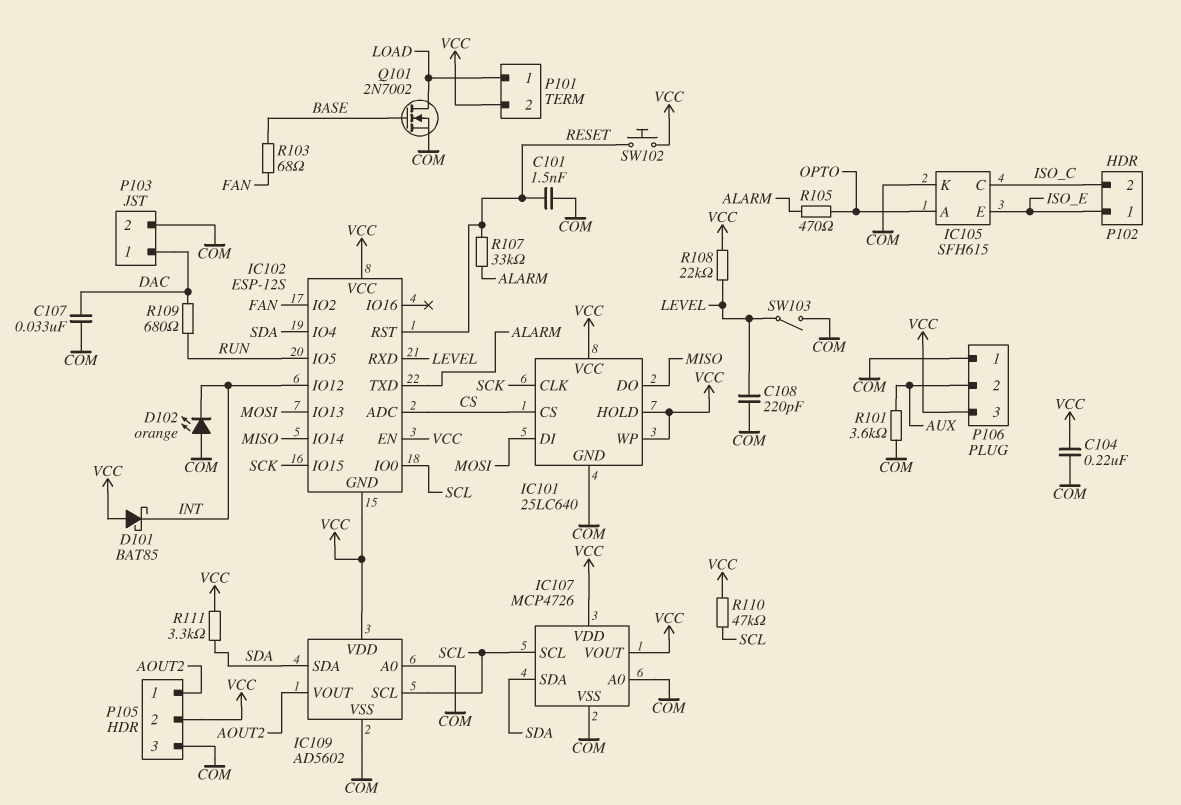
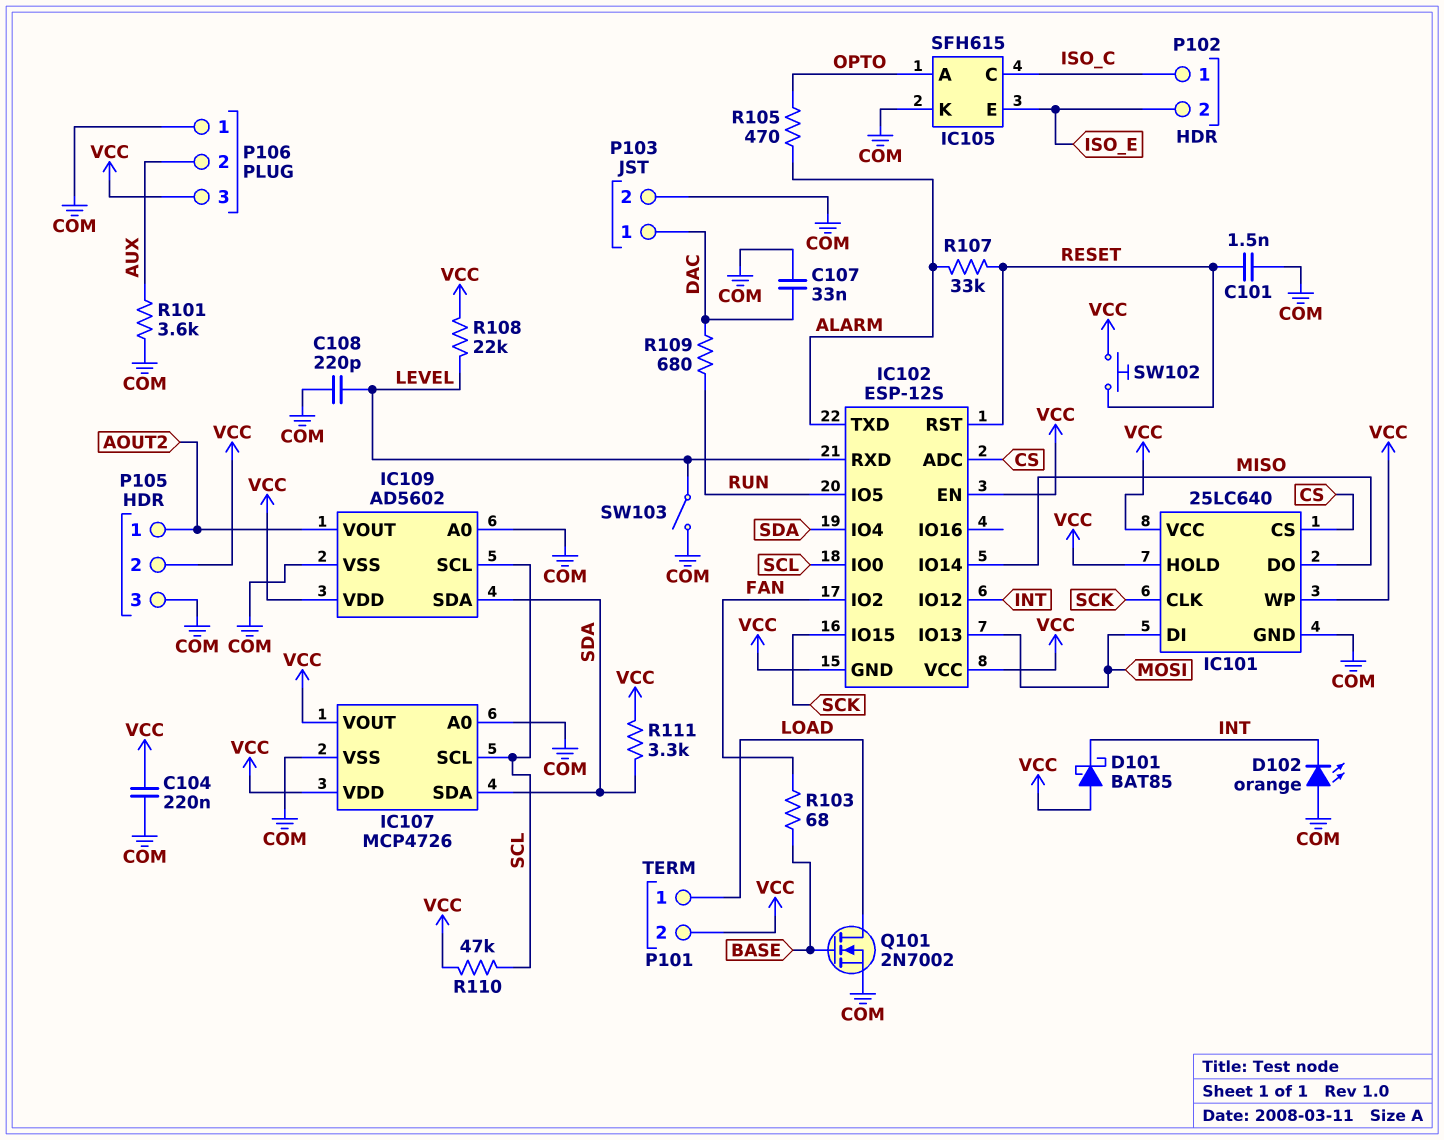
P102 pin 1: ISO_E -> ISO_C
P102 pin 2: ISO_C -> ISO_E

